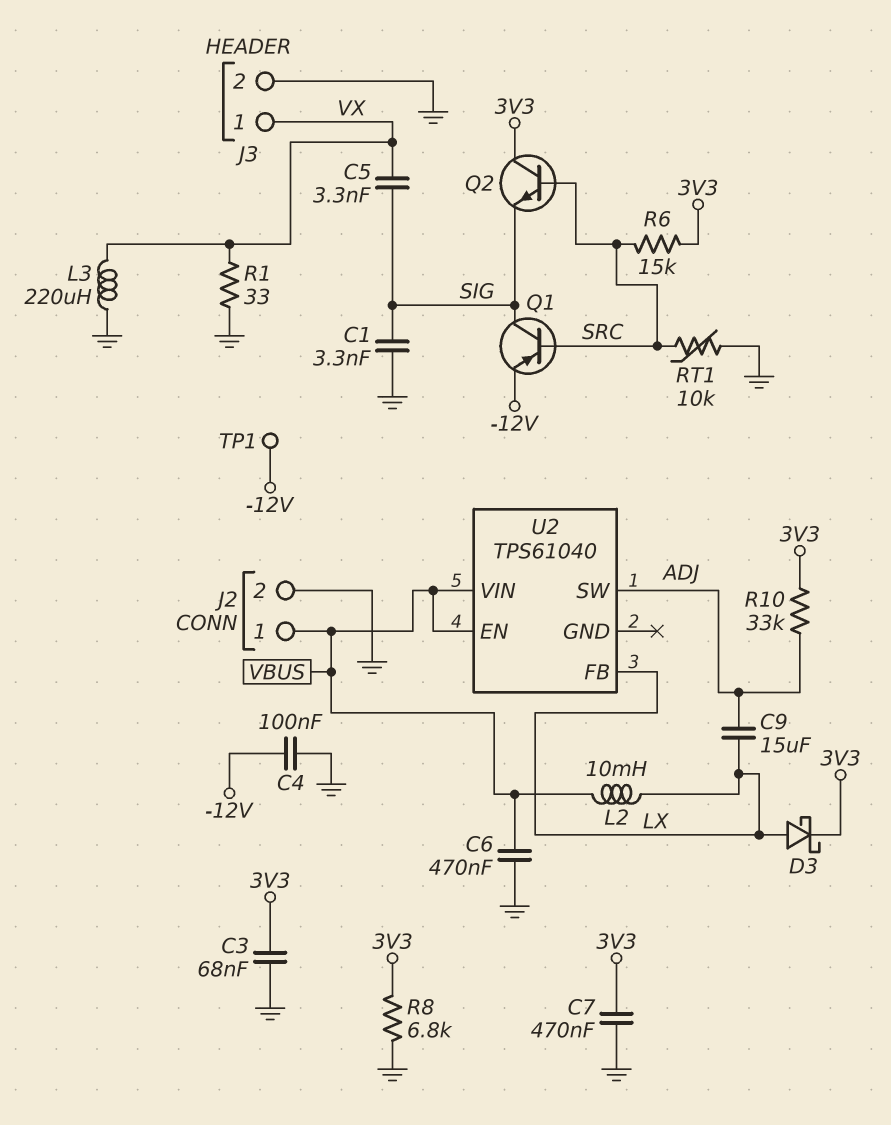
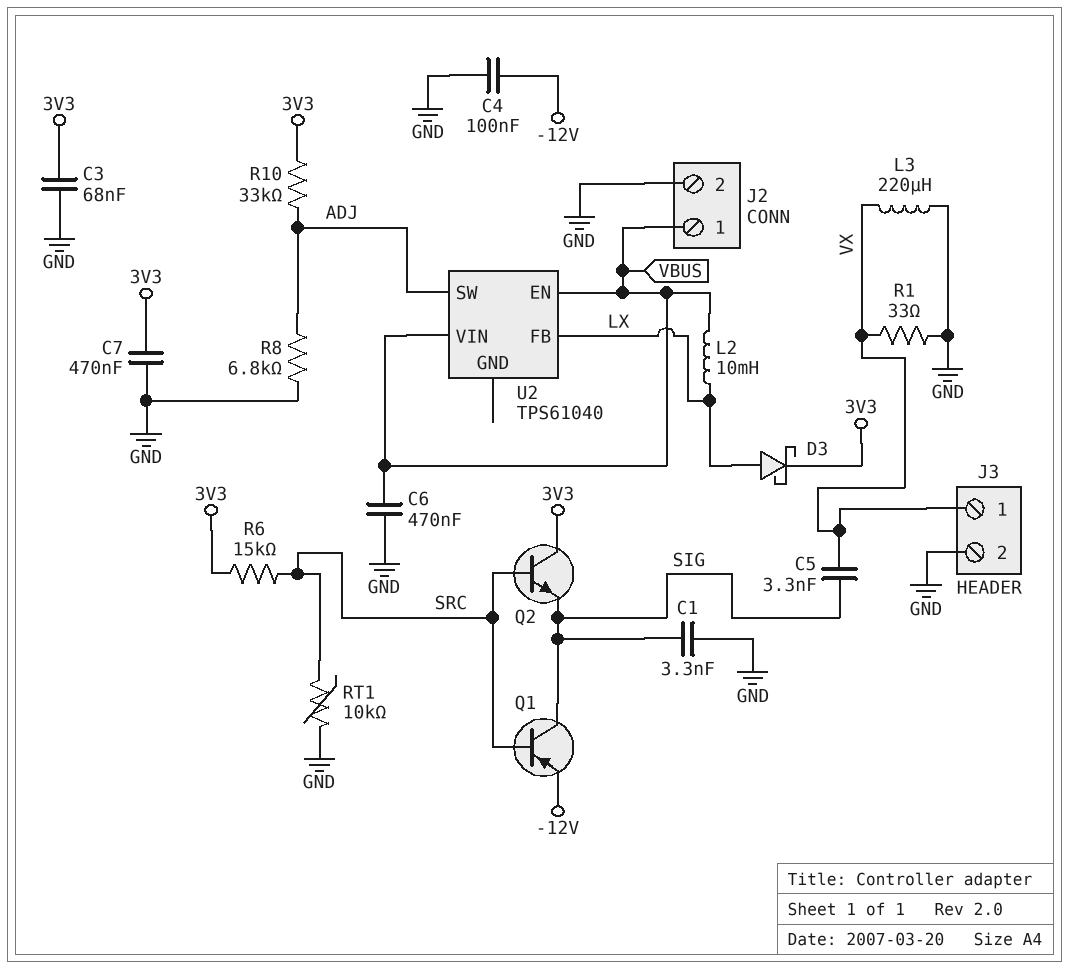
C9: 15uF (ADJ, LX) -> none
R8: 6.8k (3V3, GND) -> 6.8k (ADJ, GND)
TP1: test point (-12V) -> none

